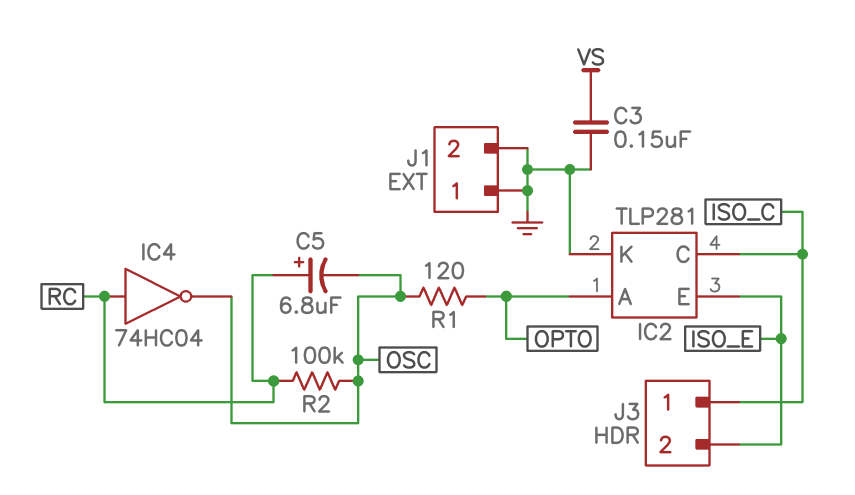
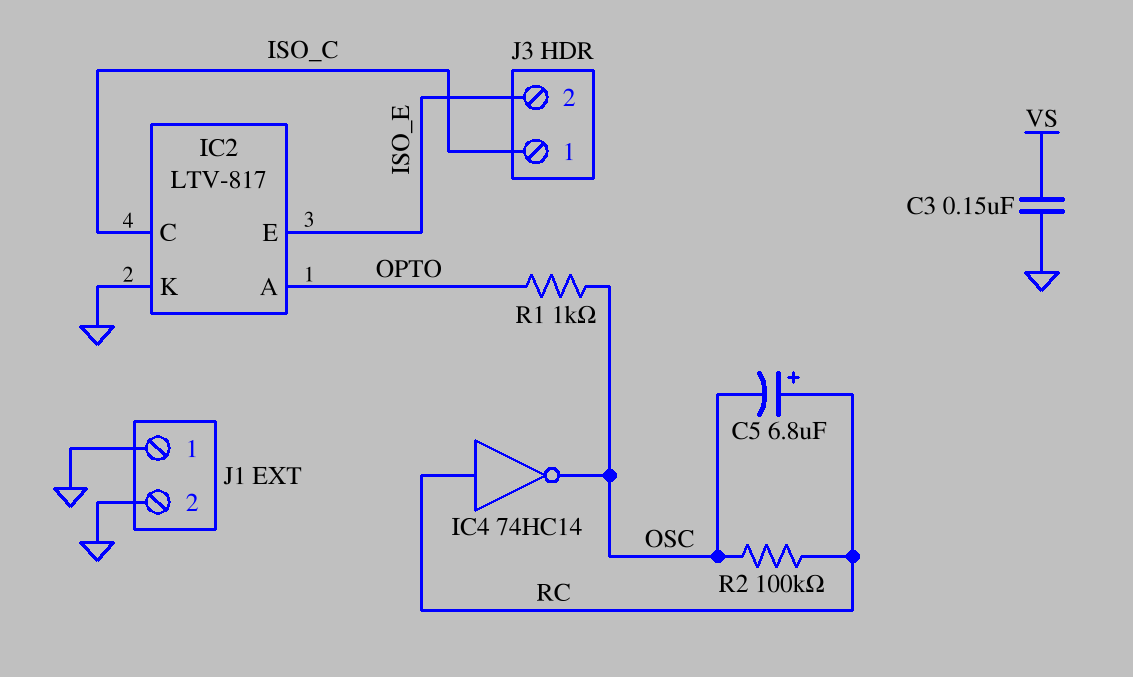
IC2: TLP281 -> LTV-817
IC4: NOT 74HC04 (in RC, out OSC) -> NOT 74HC14 (in RC, out OSC)
R1: 120 (OPTO, OSC) -> 1k (OPTO, OSC)

